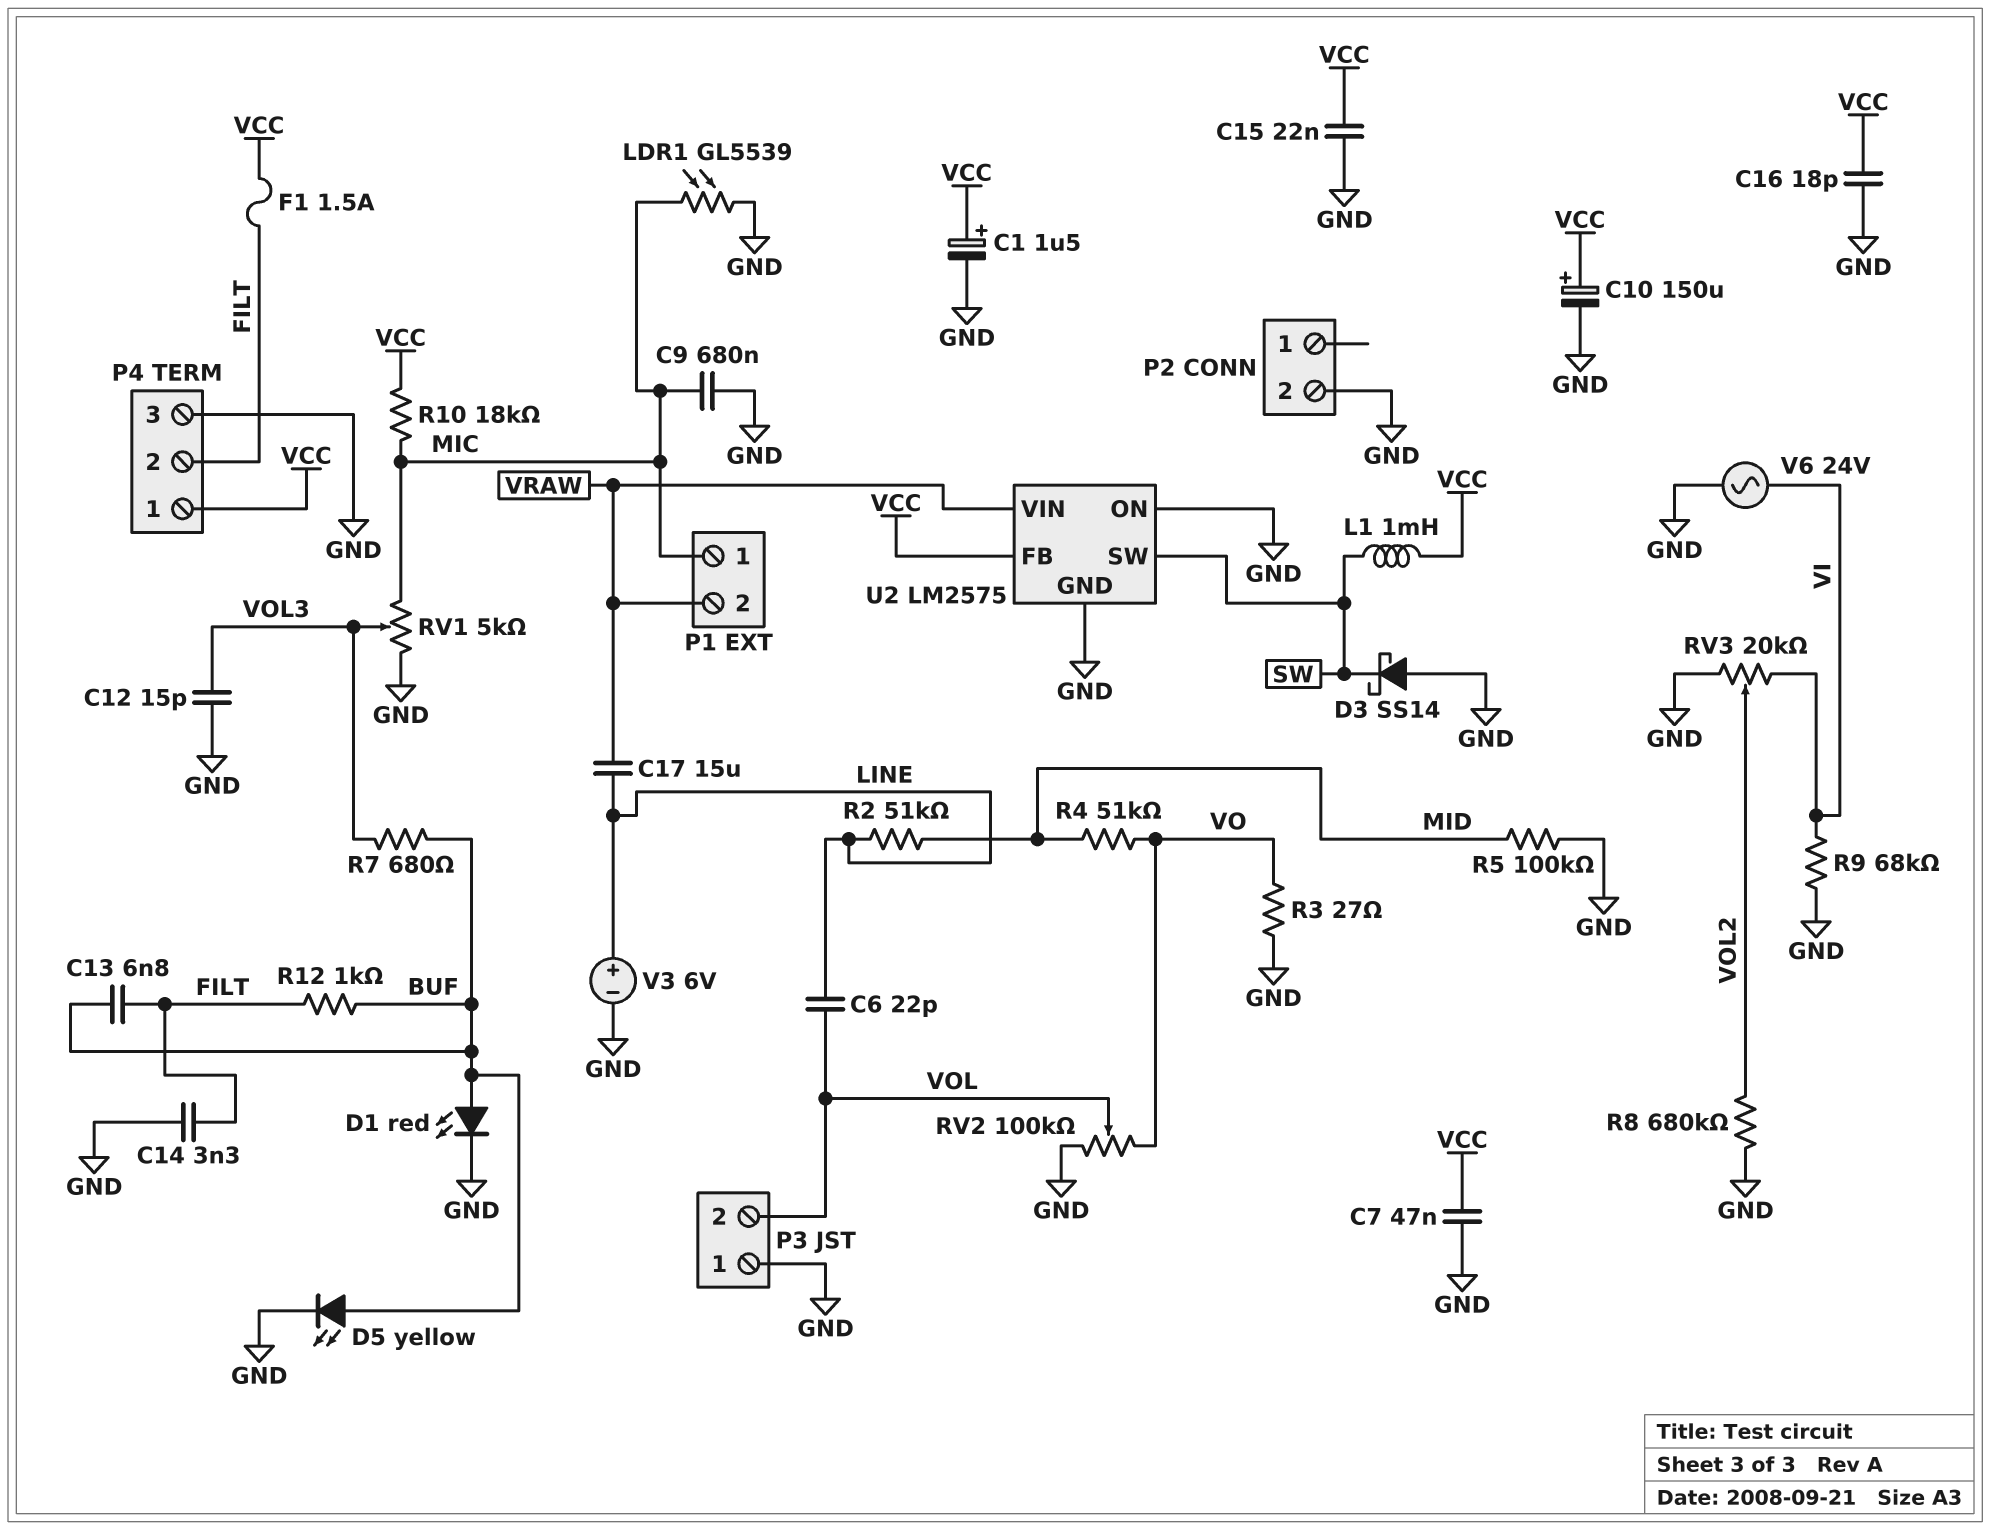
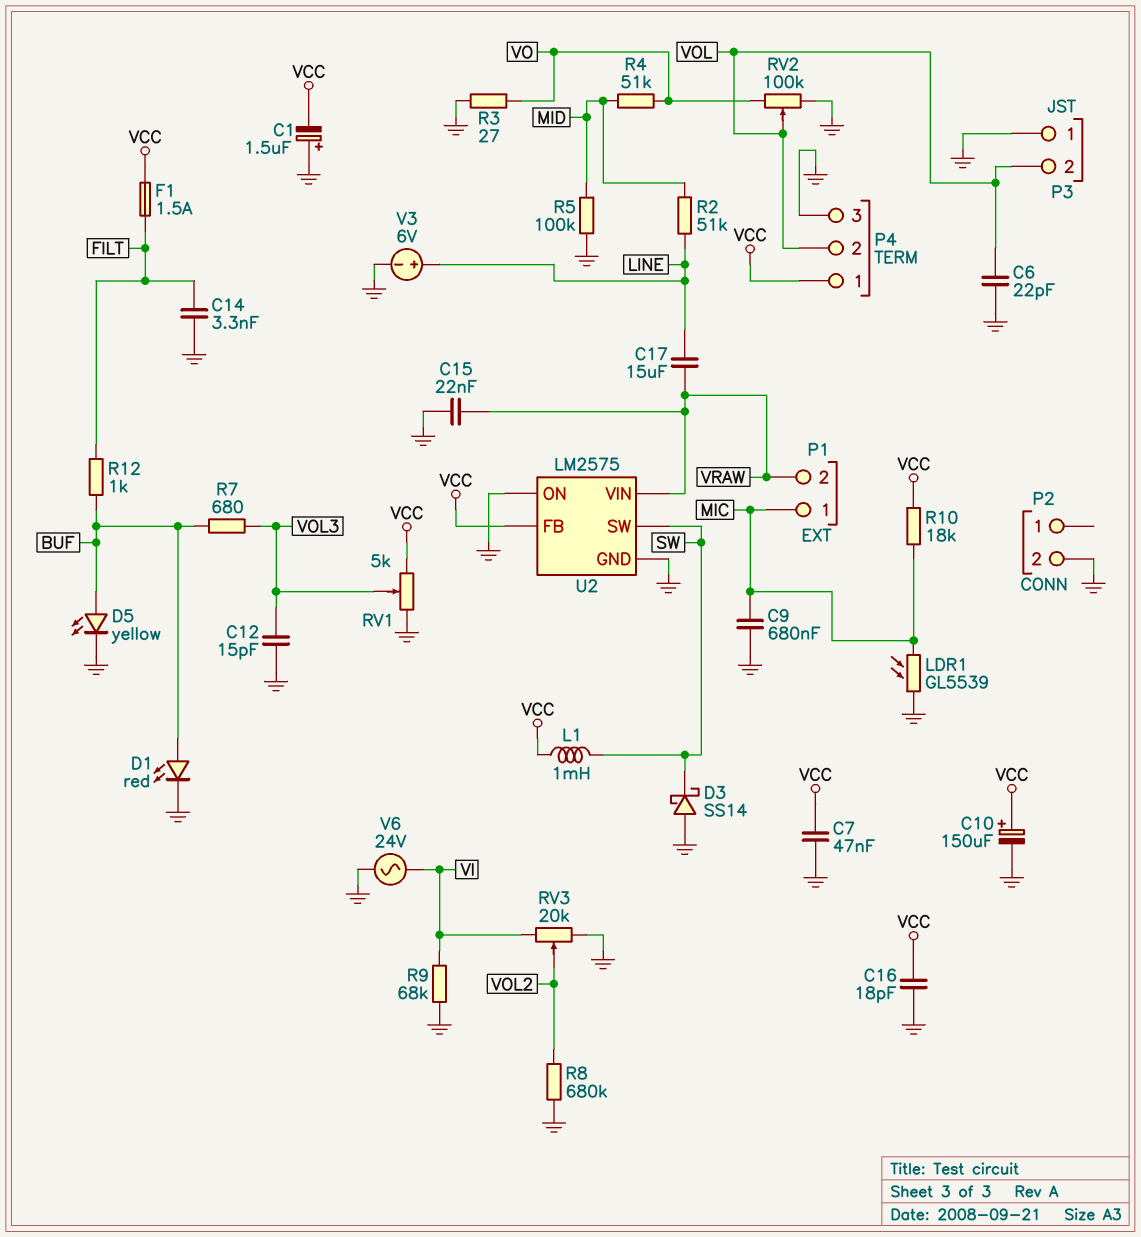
C1: 1.5uF (plus VCC, minus GND) -> 1.5uF (plus GND, minus VCC)
C6: 22pF (LINE, VOL) -> 22pF (GND, VOL)
C13: 6.8nF (BUF, FILT) -> none
C15: 22nF (GND, VCC) -> 22nF (GND, VRAW)
P4 pin 2: FILT -> VOL
RV1: 5k (GND, MIC, wiper VOL3) -> 5k (GND, VCC, wiper VOL3)

